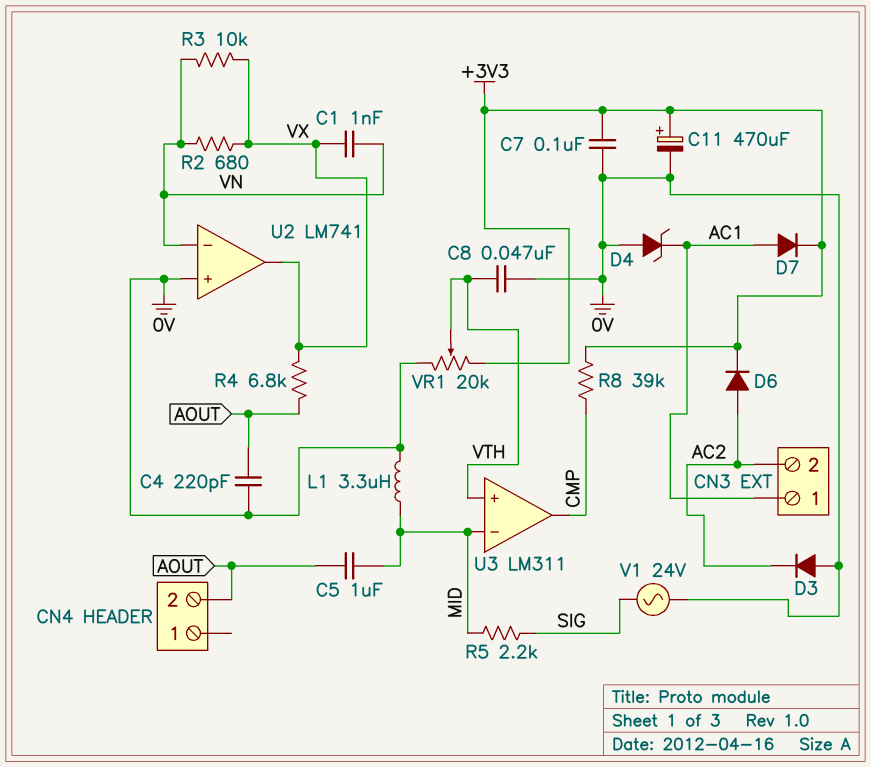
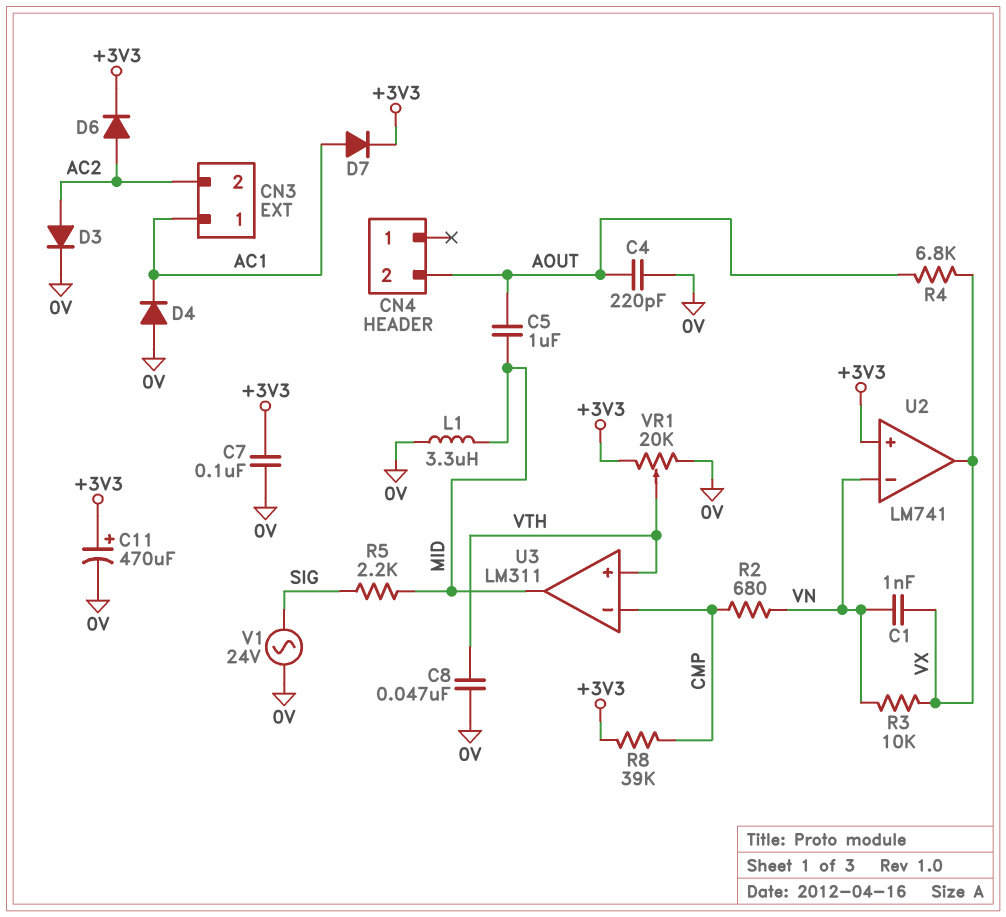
D3: diode (A 0V, K AC2) -> diode (A AC2, K 0V)
D4: zener (A 0V, K AC1) -> diode (A 0V, K AC1)
R2: 680 (VN, VX) -> 680 (CMP, VN)
U2 pin in+: 0V -> +3V3
U3 pin in-: MID -> CMP
U3 pin out: CMP -> MID

